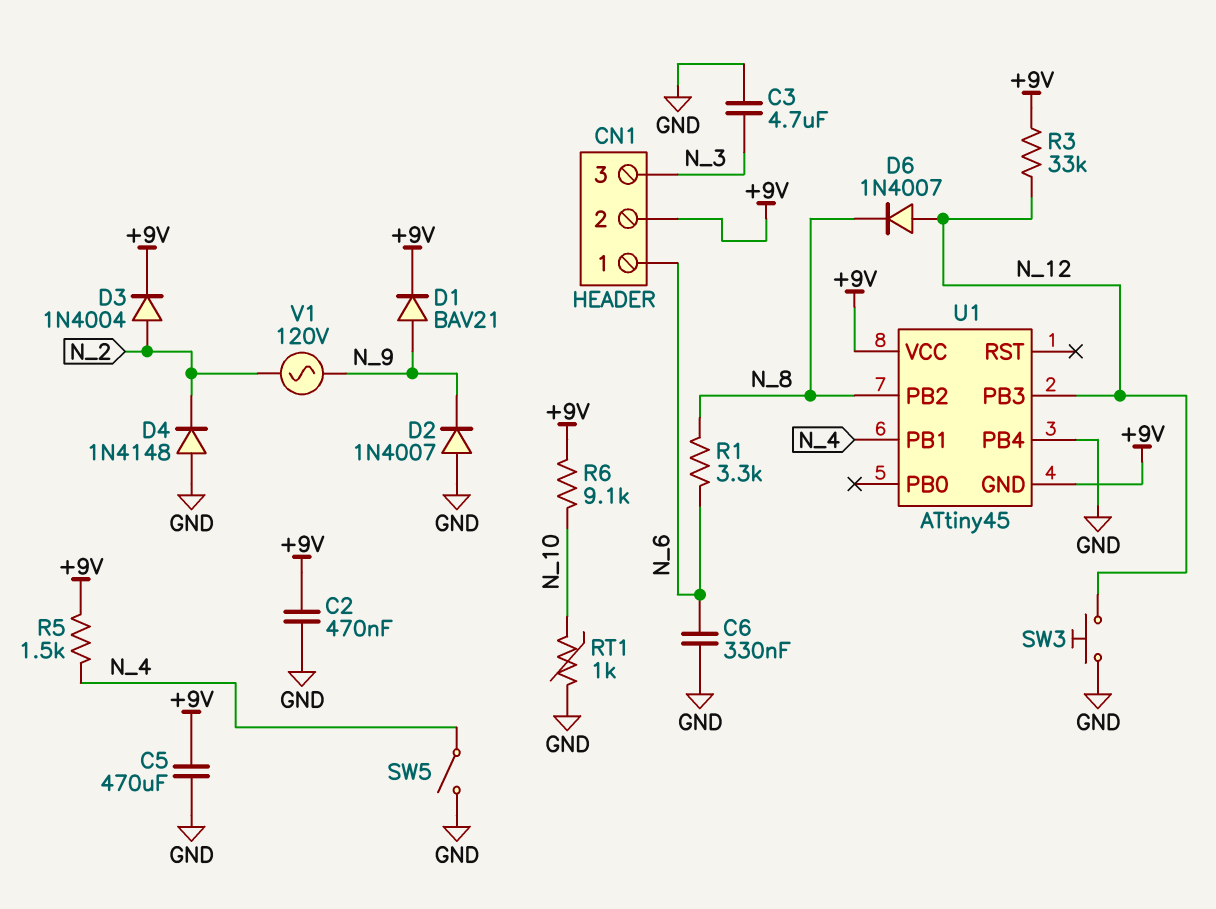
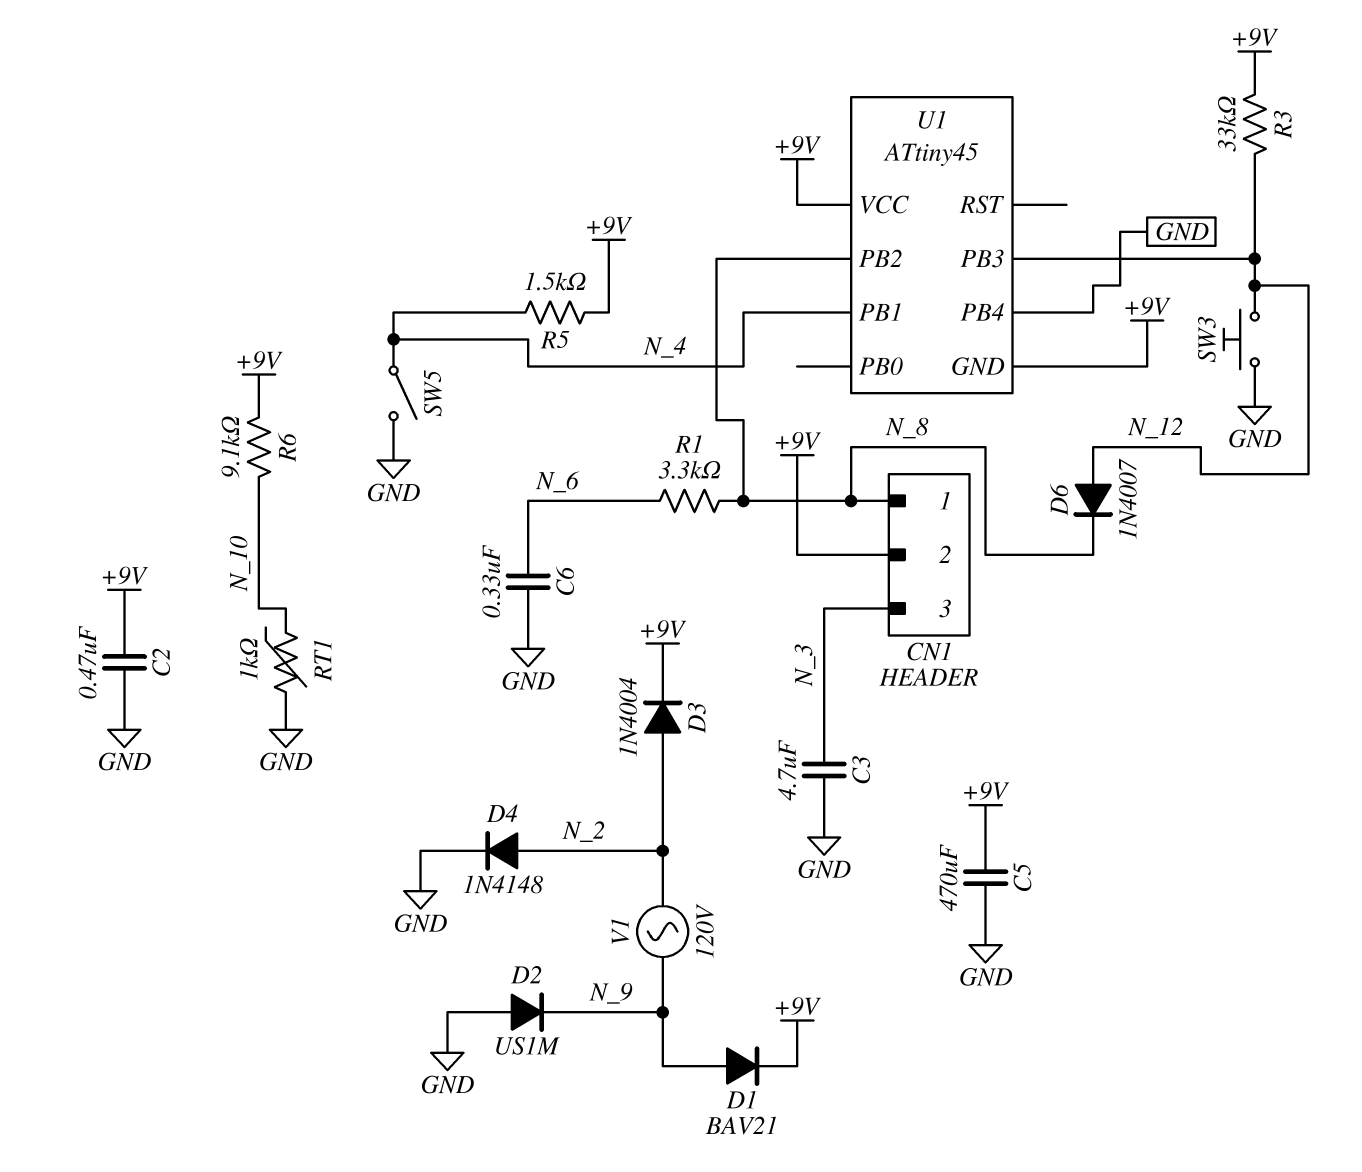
CN1 pin 1: N_6 -> N_8
D2: diode 1N4007 (A GND, K N_9) -> diode US1M (A GND, K N_9)
D4: diode 1N4148 (A GND, K N_2) -> diode 1N4148 (A N_2, K GND)

